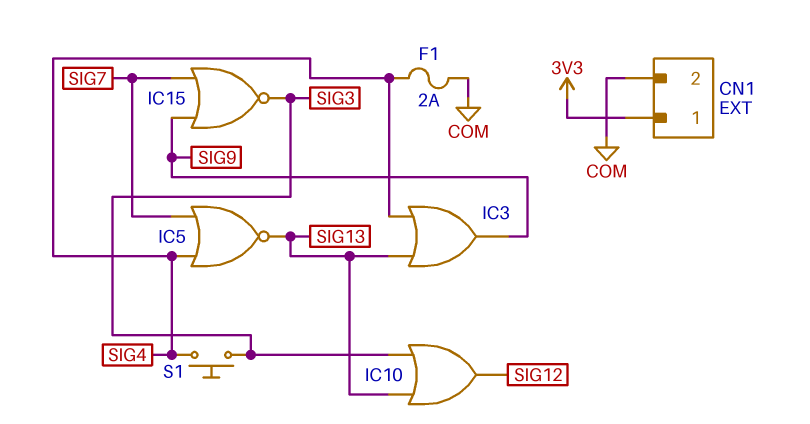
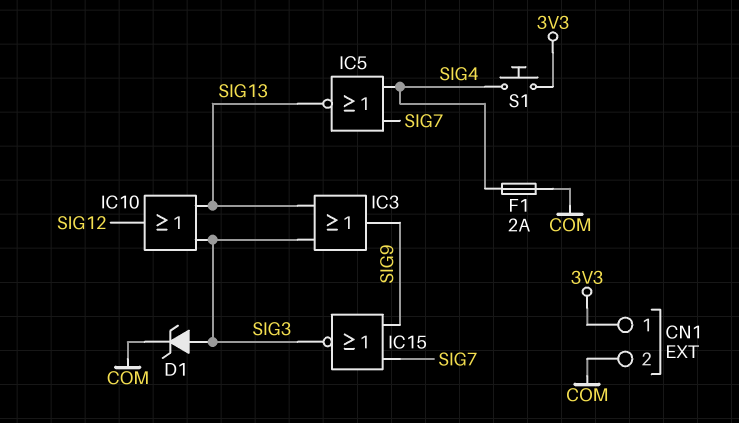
D1: none -> zener (A SIG3, K COM)
IC3: OR (in SIG4, in SIG13, out SIG9) -> OR (in SIG3, in SIG13, out SIG9)
S1: button (SIG3, SIG4) -> button (3V3, SIG4)

